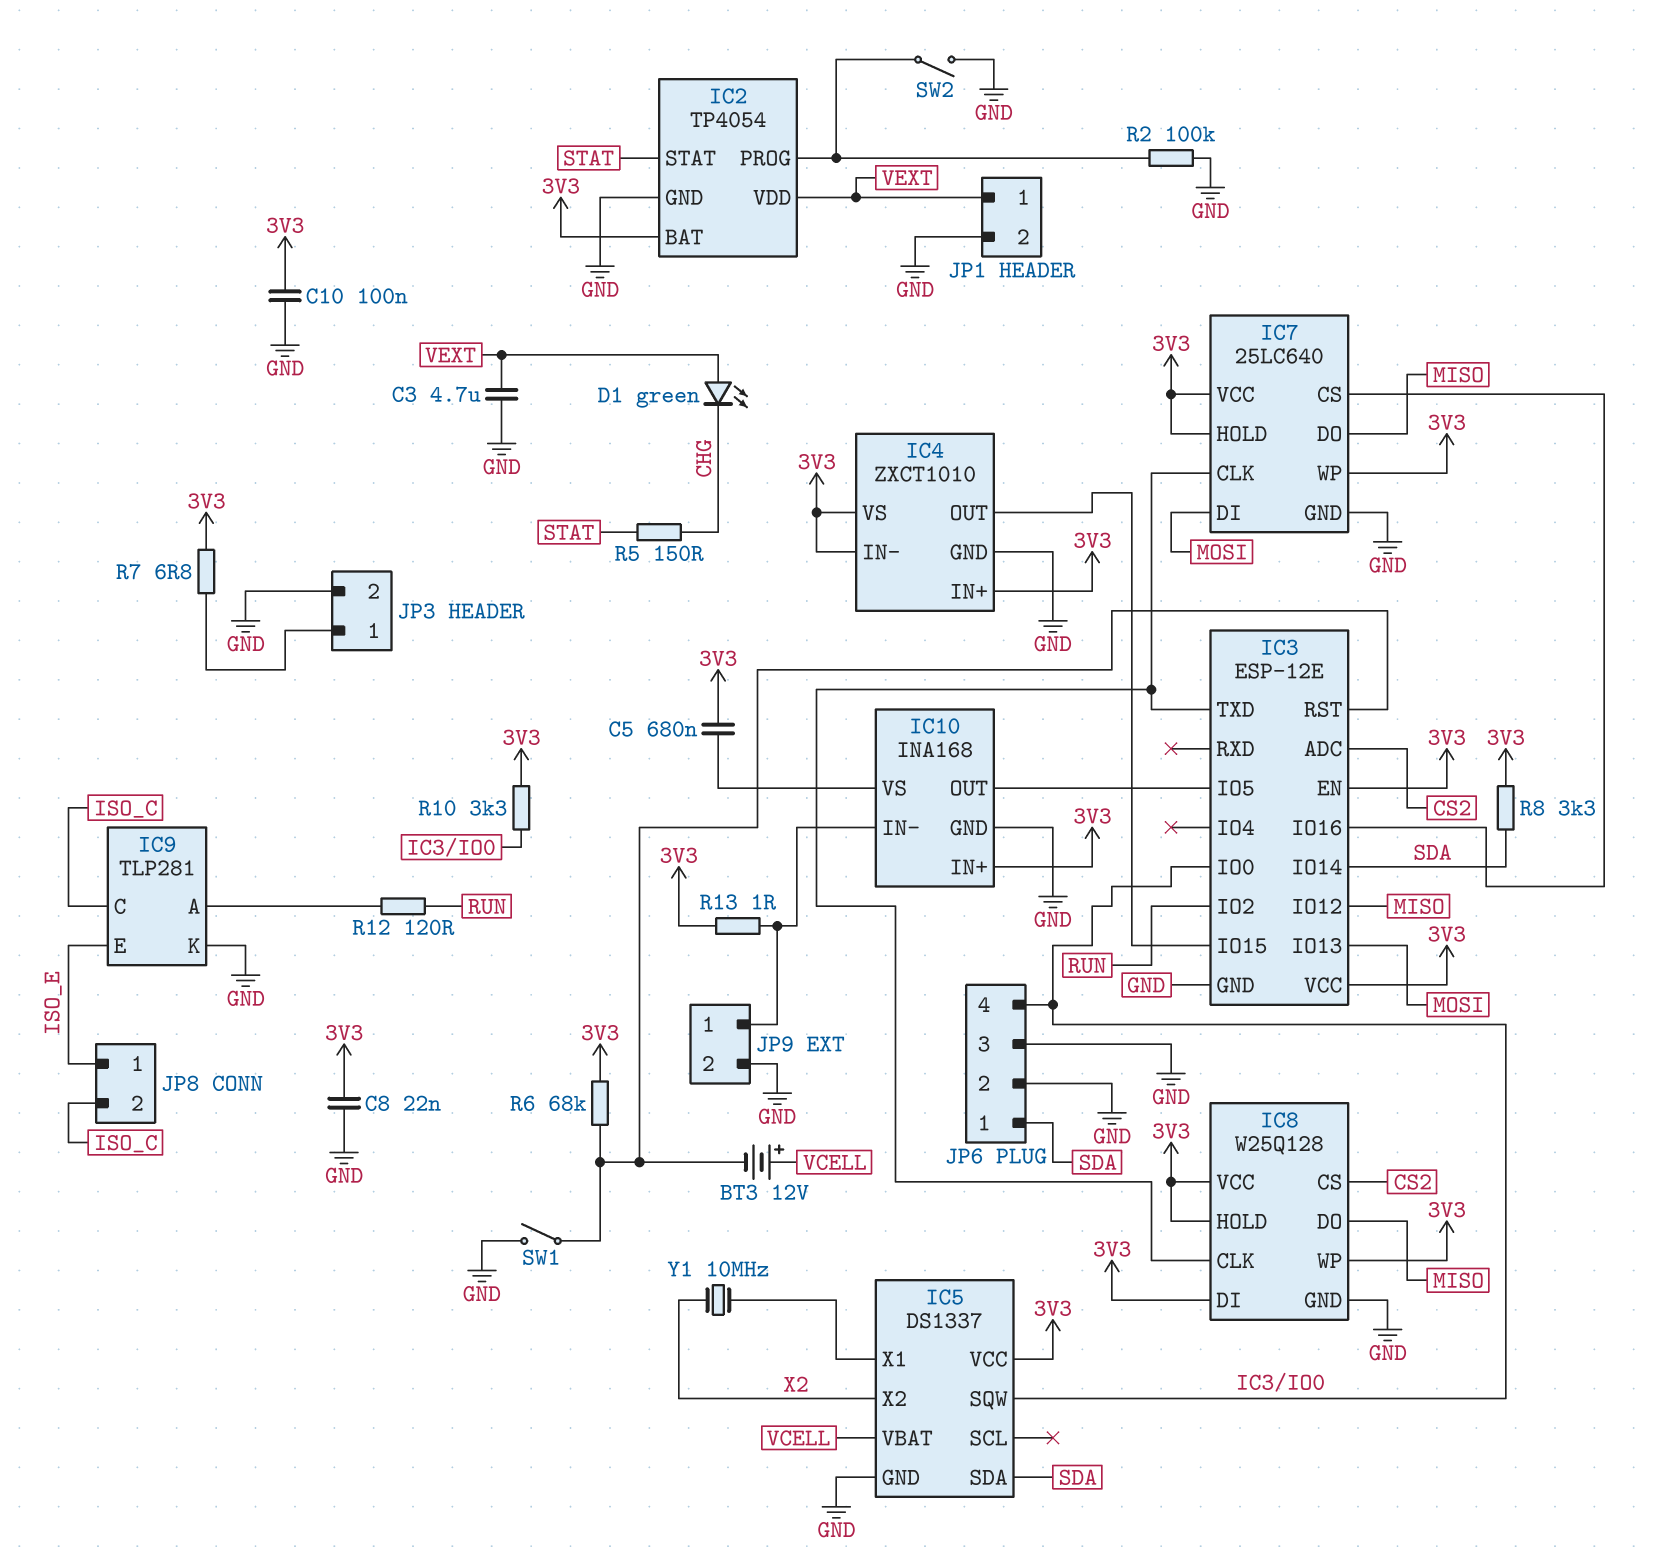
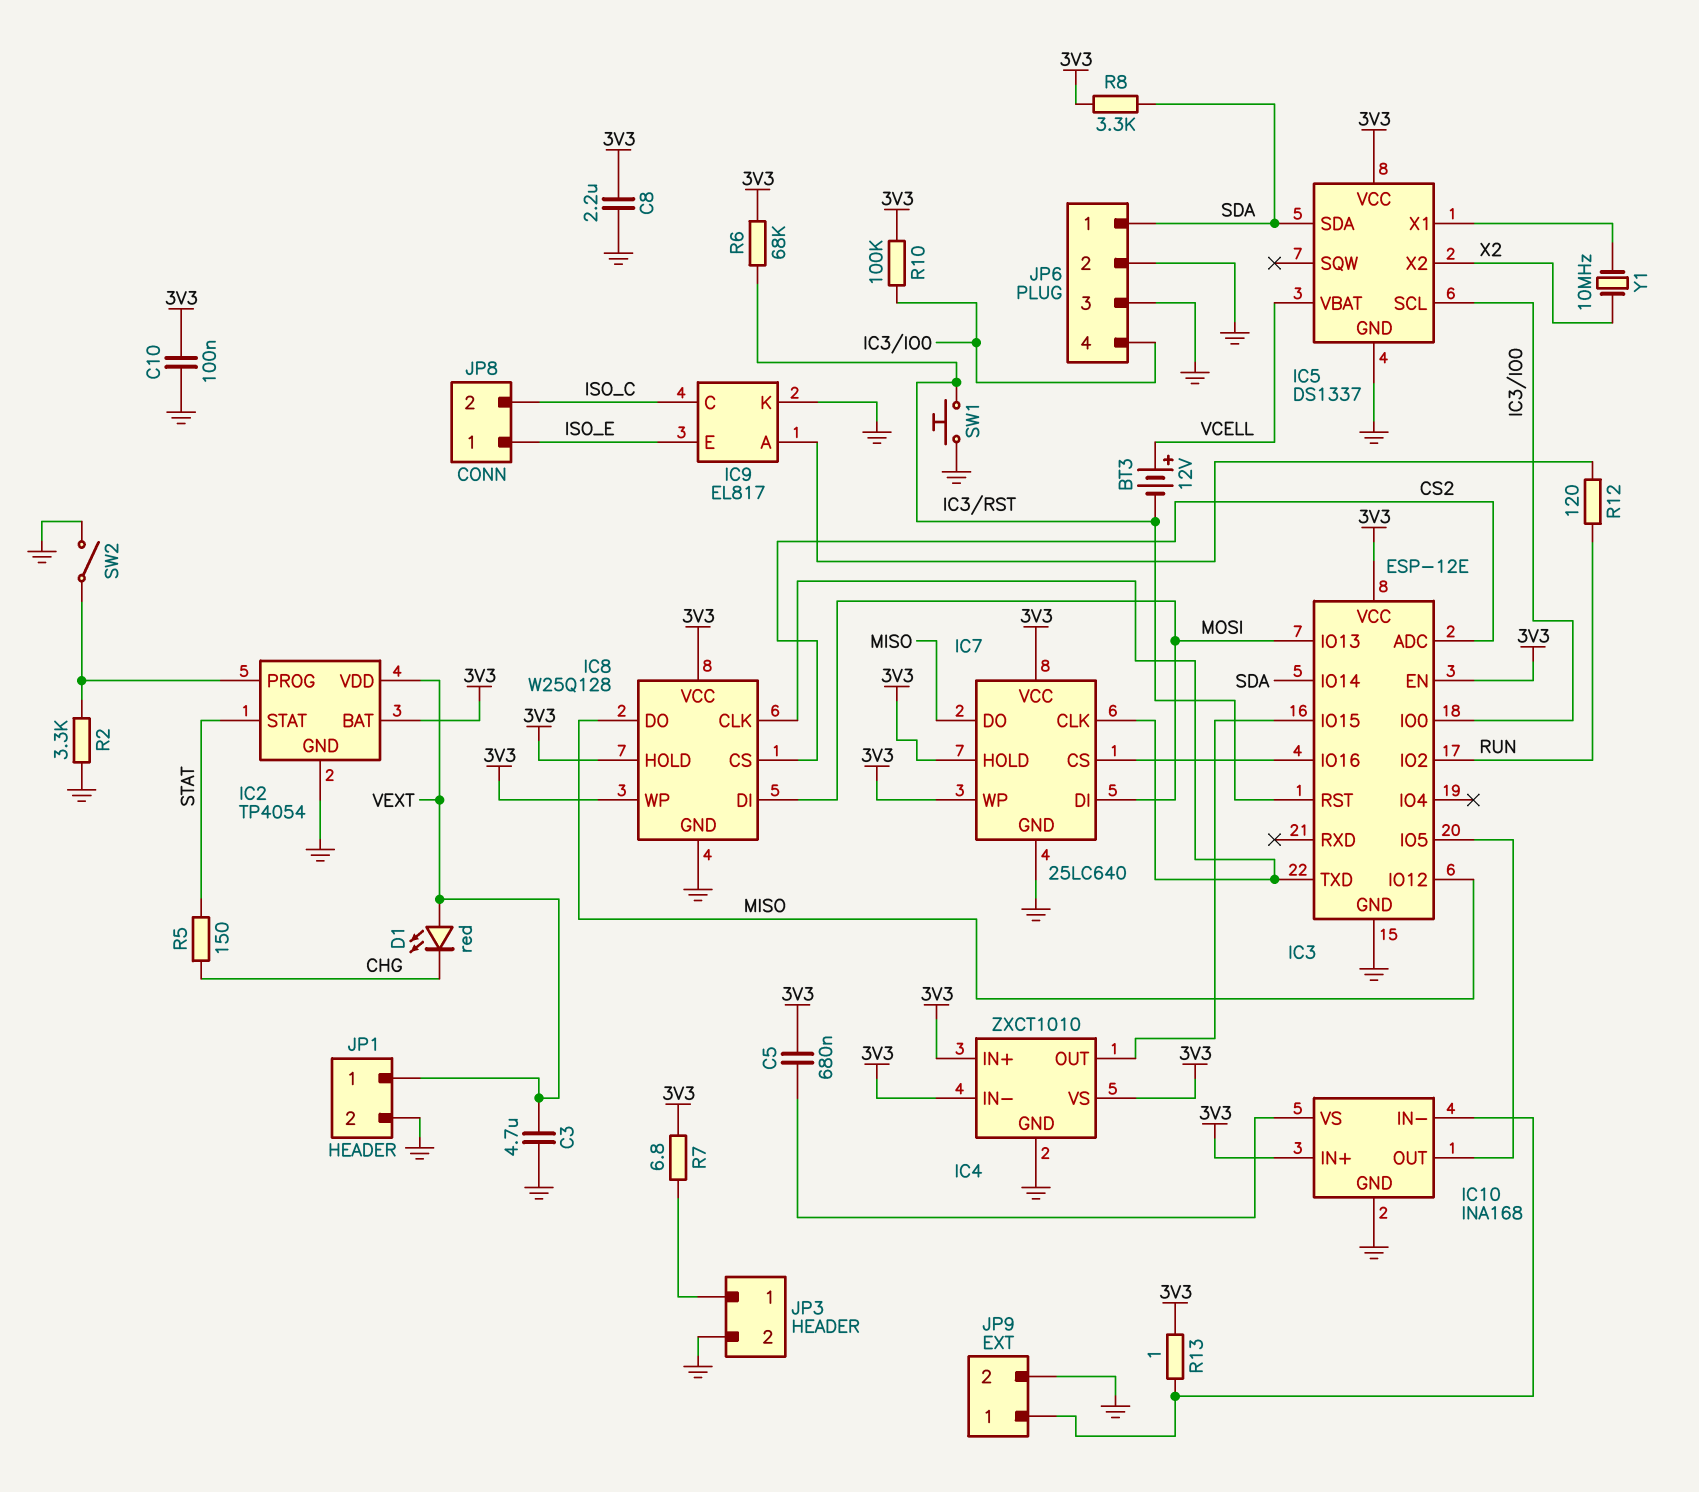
C8: 22nF (3V3, GND) -> 2.2uF (3V3, GND)
D1: LED green (A VEXT, K CHG) -> LED red (A VEXT, K CHG)
IC5 pin SCL: none -> IC3/IO0
IC5 pin SQW: IC3/IO0 -> none
IC8 pin DI: 3V3 -> MOSI
IC9: TLP281 -> EL817
R2: 100k (GND, IC2/PROG) -> 3.3k (GND, IC2/PROG)
R10: 3.3k (3V3, IC3/IO0) -> 100k (3V3, IC3/IO0)
SW1: switch (GND, IC3/RST) -> button (GND, IC3/RST)

